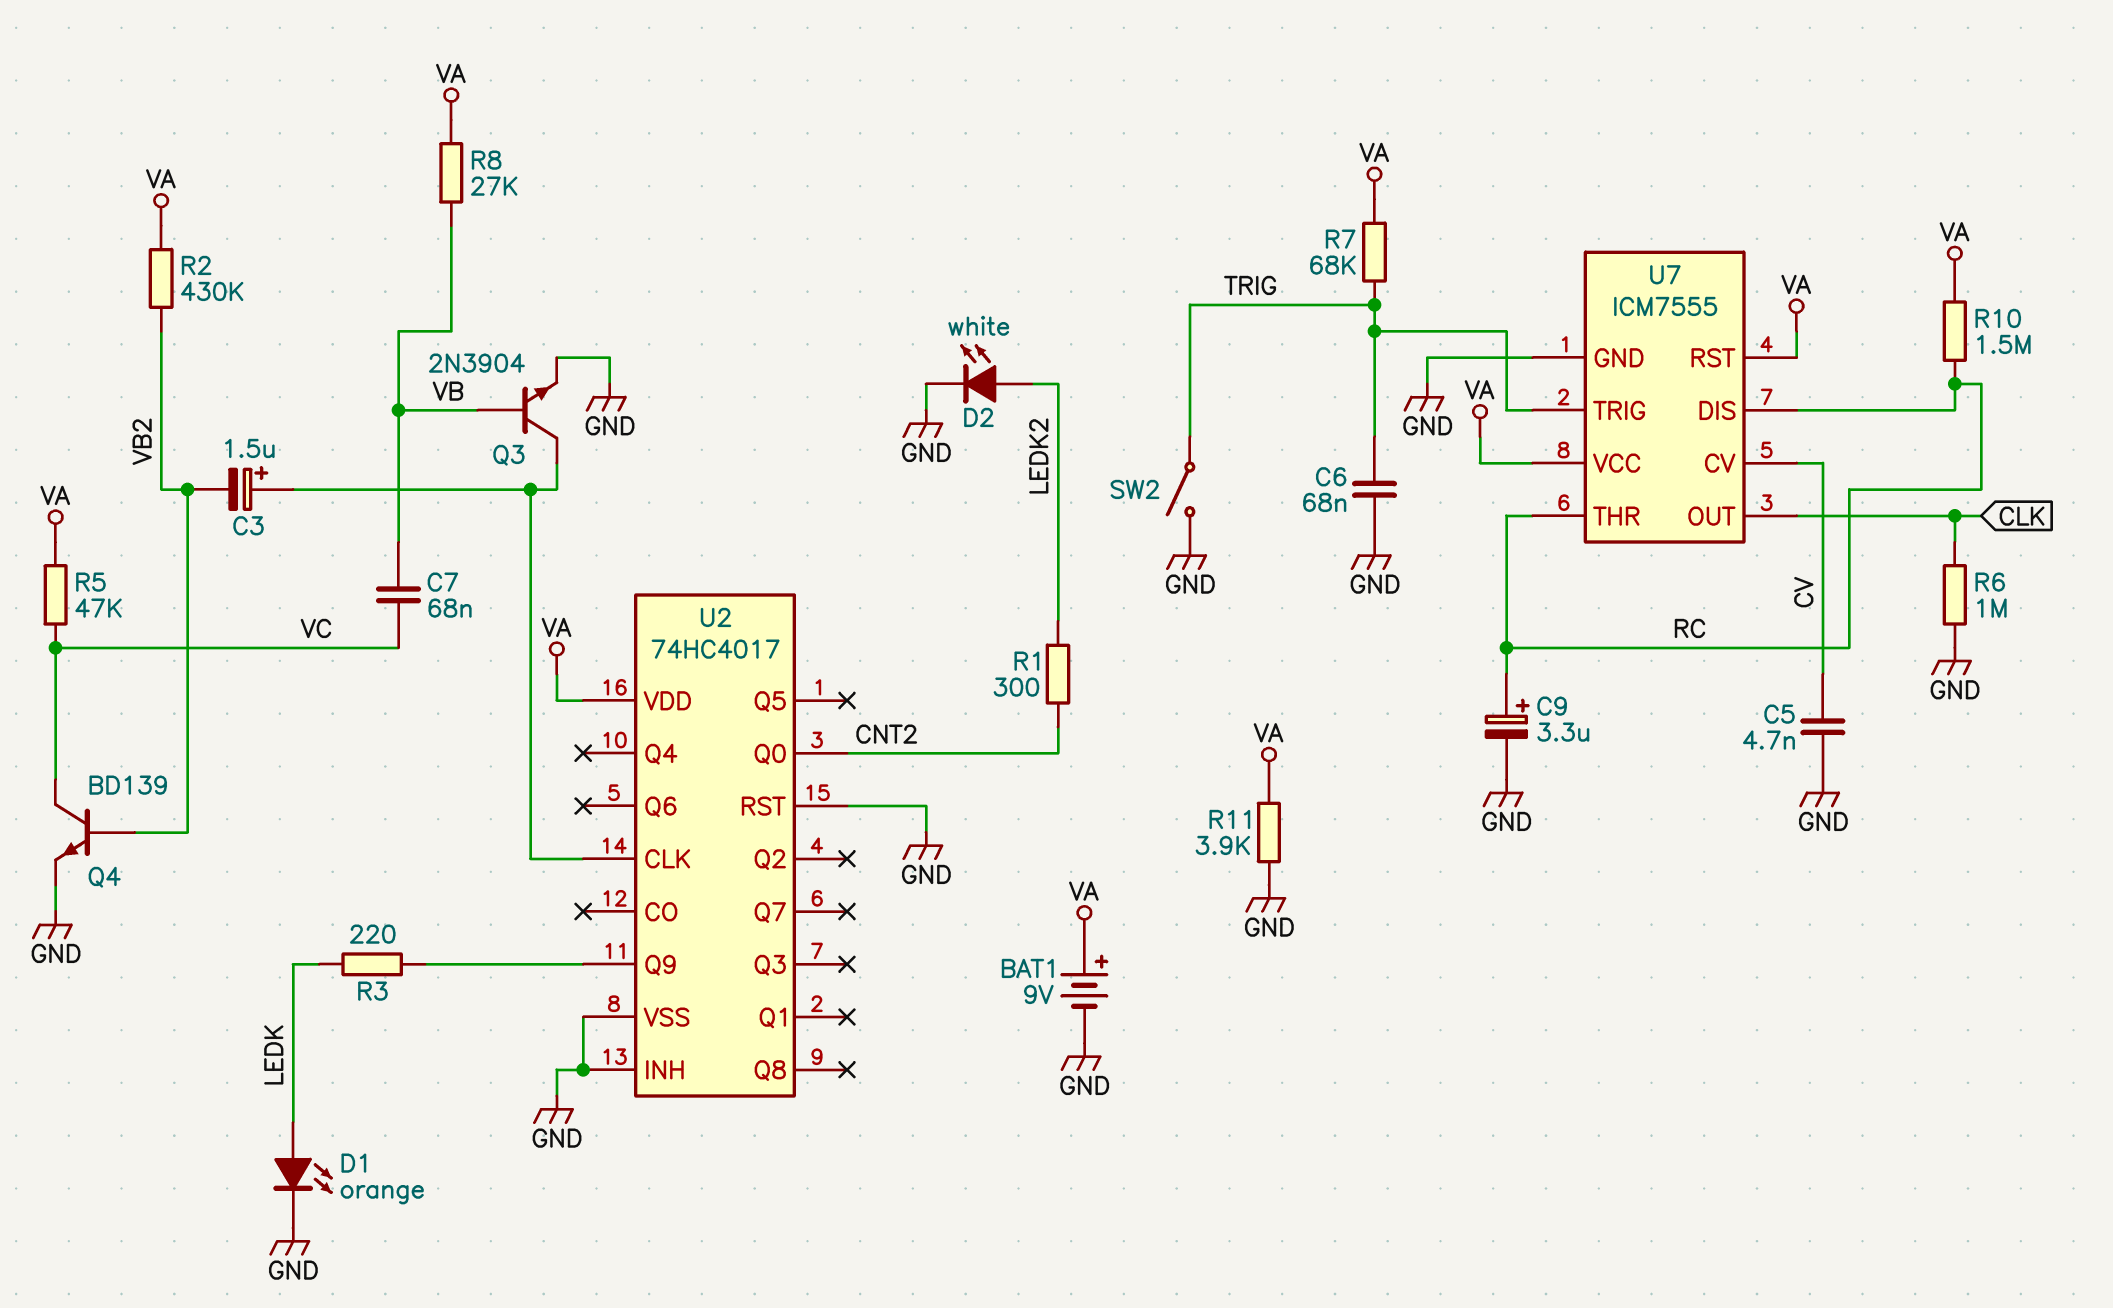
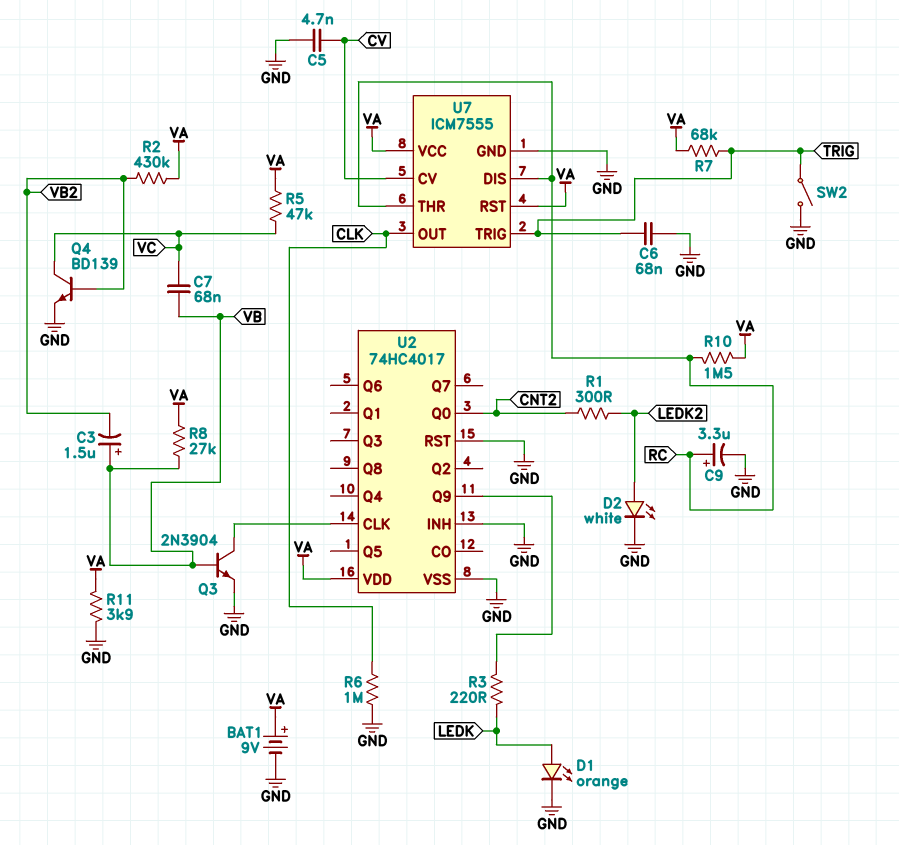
C3: 1.5uF (plus U2/CLK, minus VB2) -> 1.5uF (plus VB, minus VB2)

